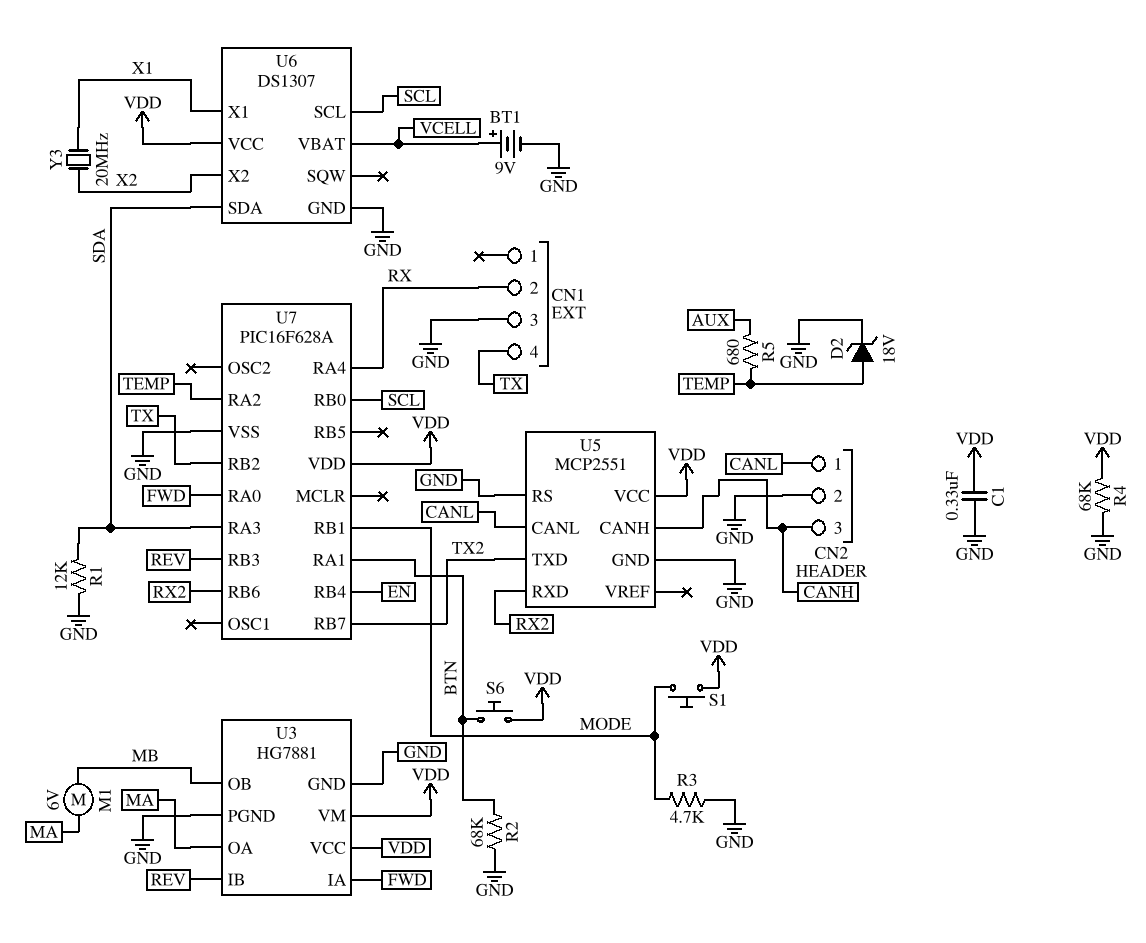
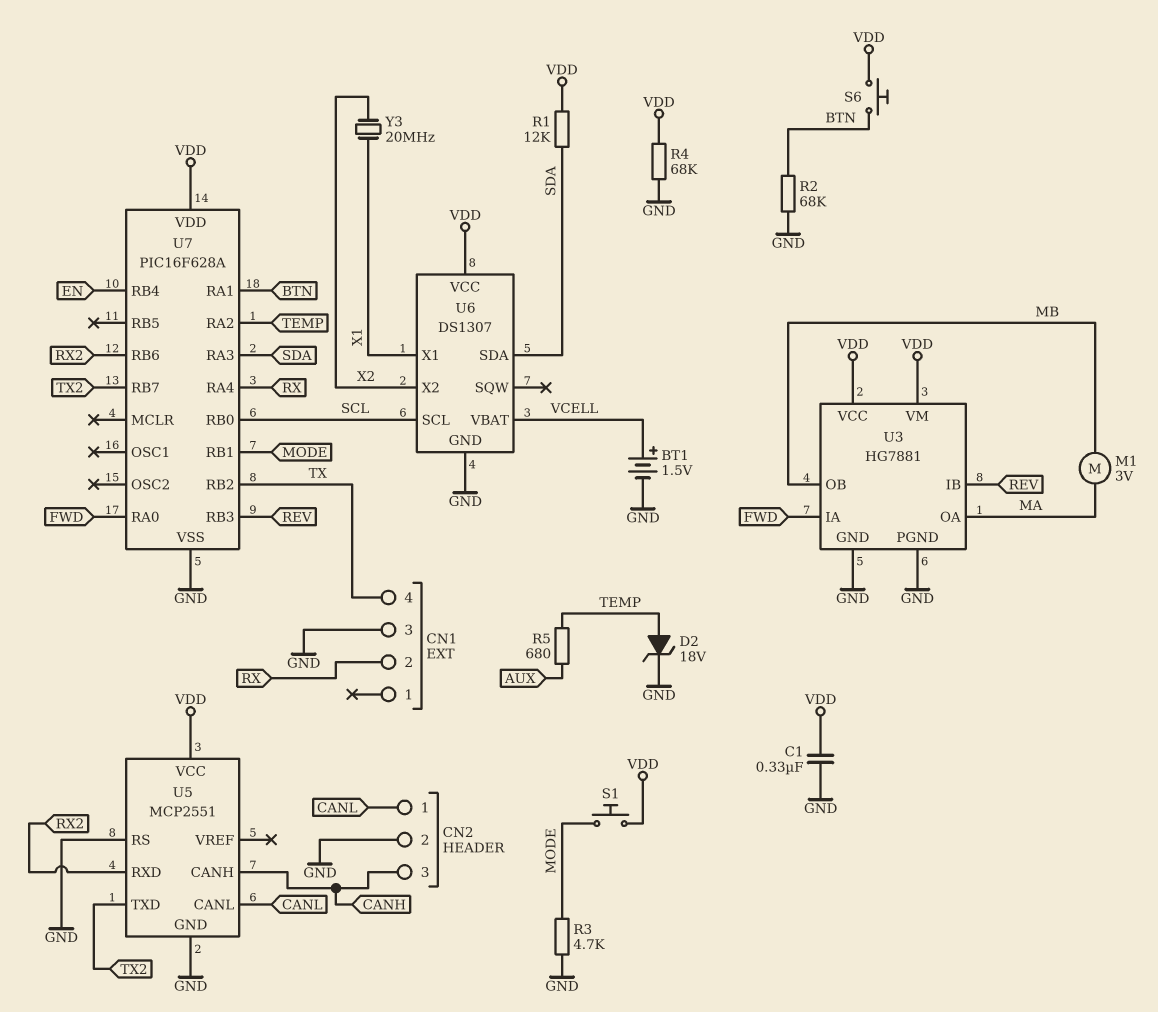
BT1: 9V (plus VCELL, minus GND) -> 1.5V (plus VCELL, minus GND)
M1: motor 6V (MA, MB) -> motor 3V (MA, MB)
R1: 12k (GND, SDA) -> 12k (SDA, VDD)

